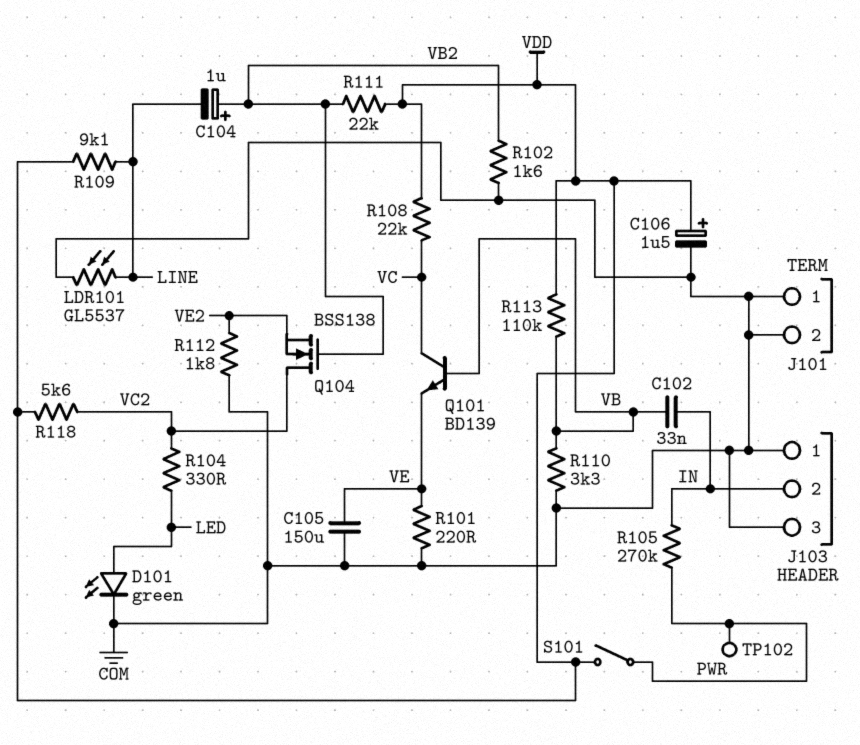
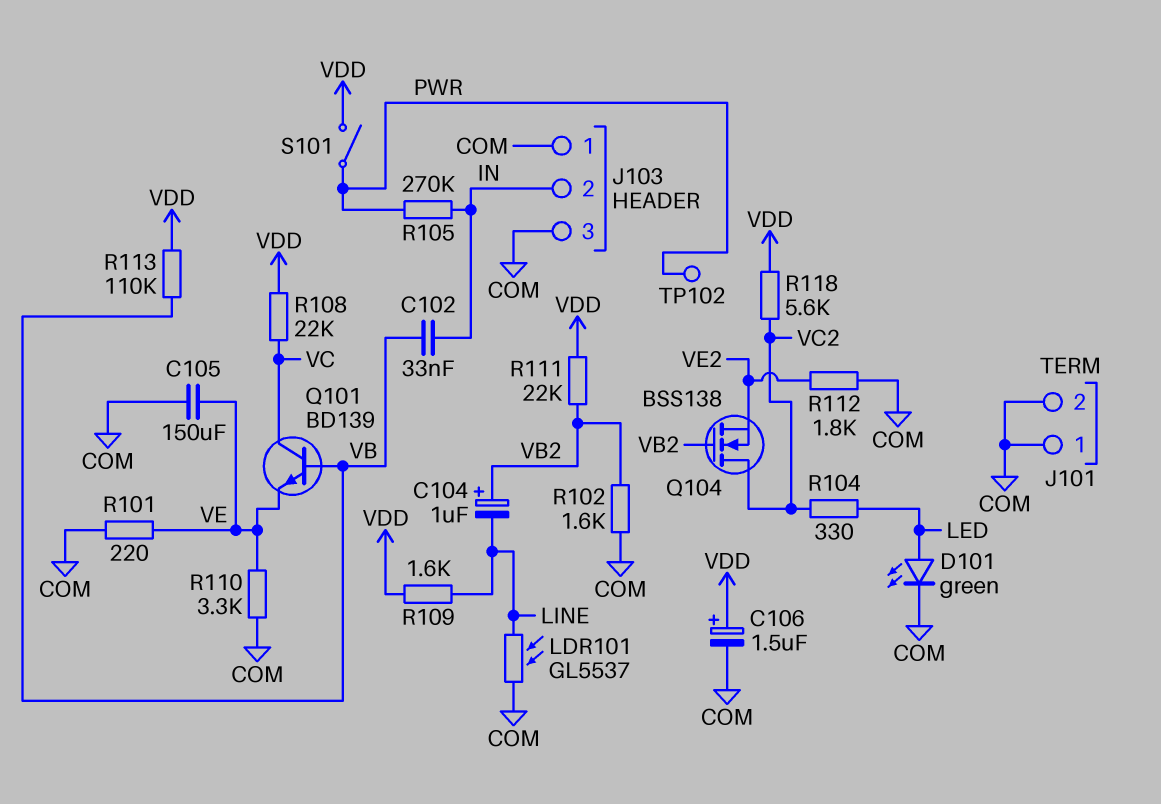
R109: 9.1k (LINE, VDD) -> 1.6k (LINE, VDD)
R110: 3.3k (COM, VB) -> 3.3k (COM, VE)

